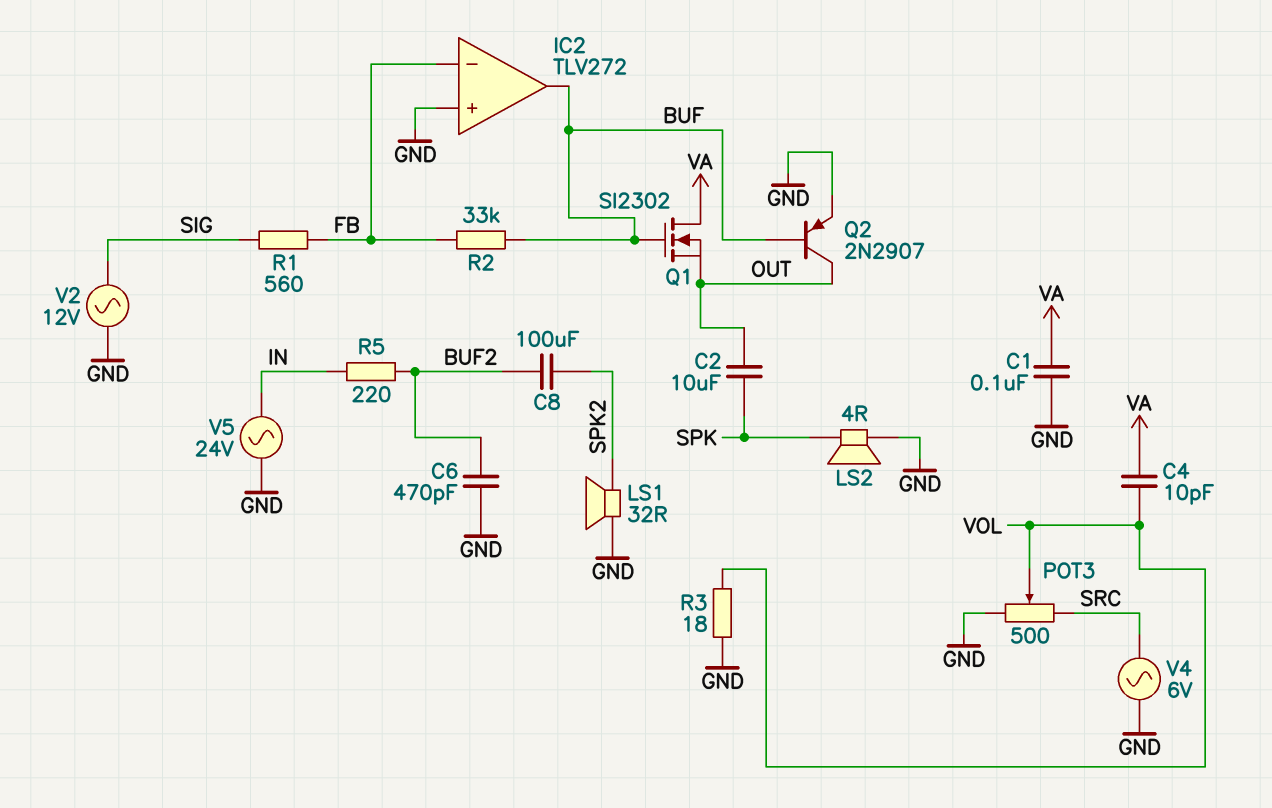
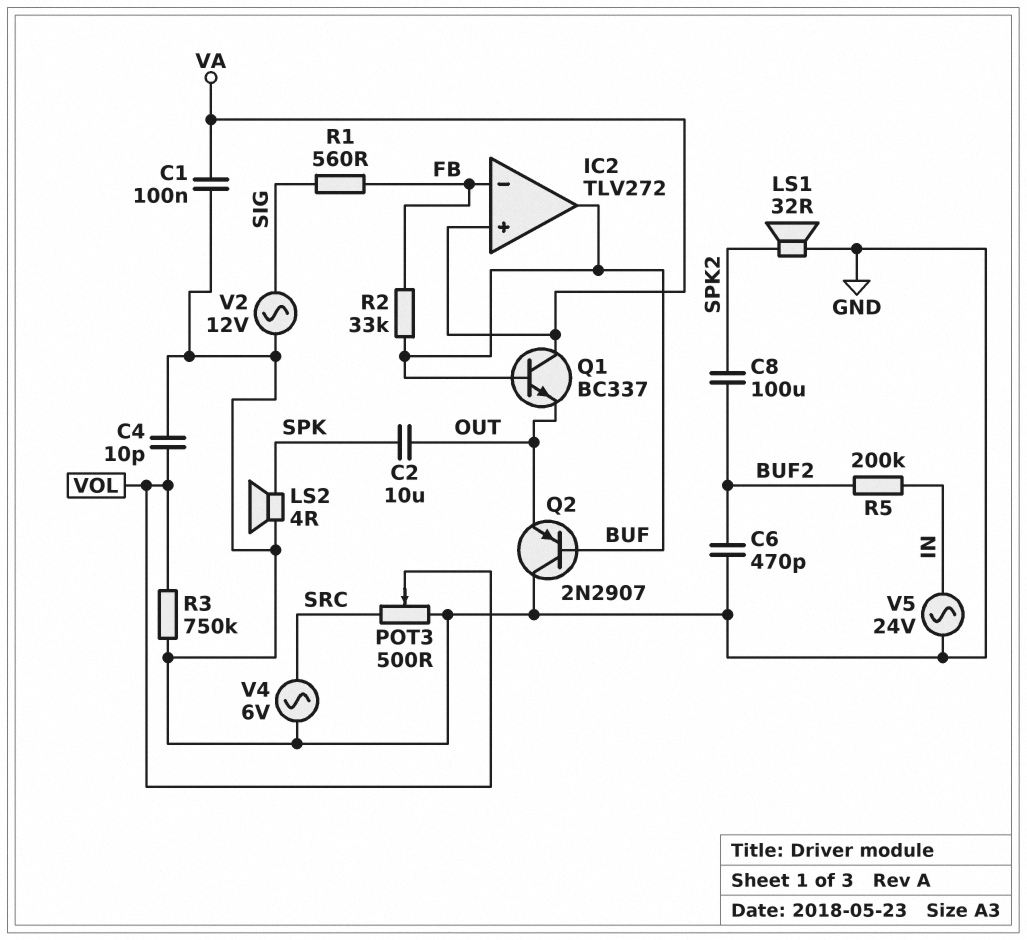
C4: 10pF (VA, VOL) -> 10pF (GND, VOL)
IC2 pin in+: GND -> VA
Q1: NMOS SI2302 (G BUF, D VA, S OUT) -> NPN BC337 (B BUF, C VA, E OUT)
Q2: PNP 2N2907 (B BUF, C OUT, E GND) -> PNP 2N2907 (B BUF, C GND, E OUT)
R3: 18 (GND, VOL) -> 750k (GND, VOL)
R5: 220 (BUF2, IN) -> 200k (BUF2, IN)

